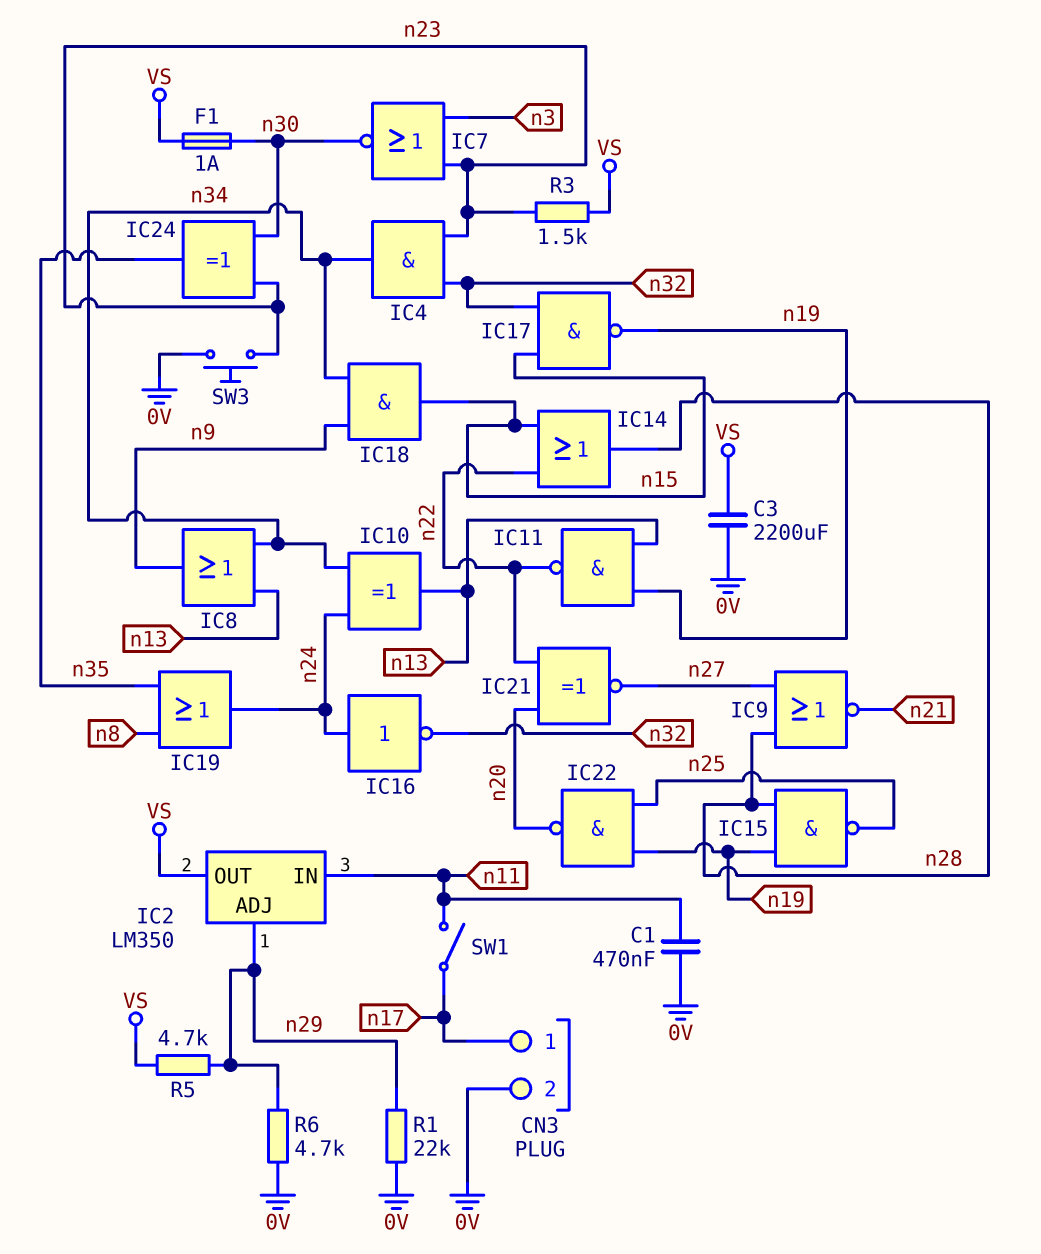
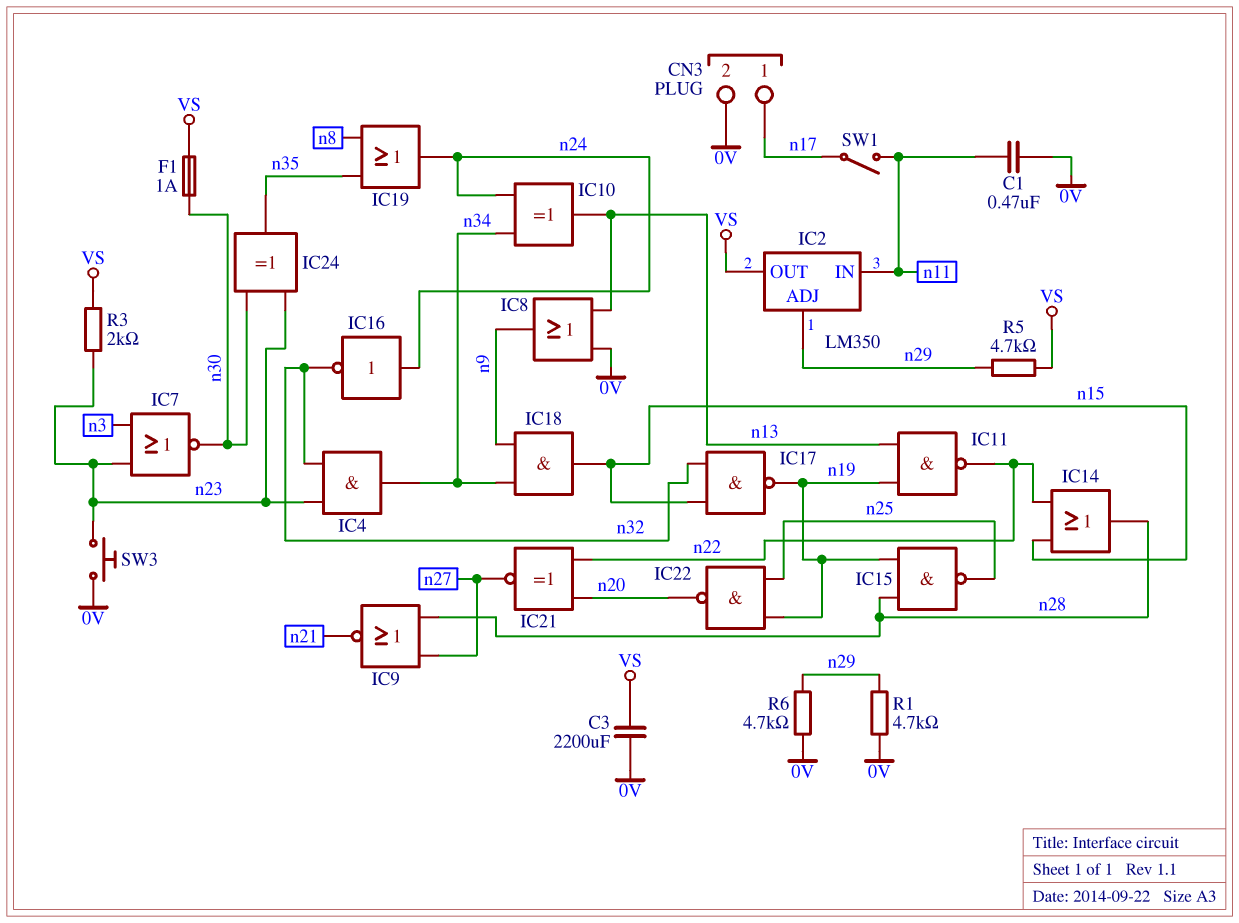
IC8: OR (in n13, in n34, out n9) -> OR (in 0V, in n13, out n9)
R1: 22k (0V, n29) -> 4.7k (0V, n29)
R3: 1.5k (VS, n23) -> 2k (VS, n23)

